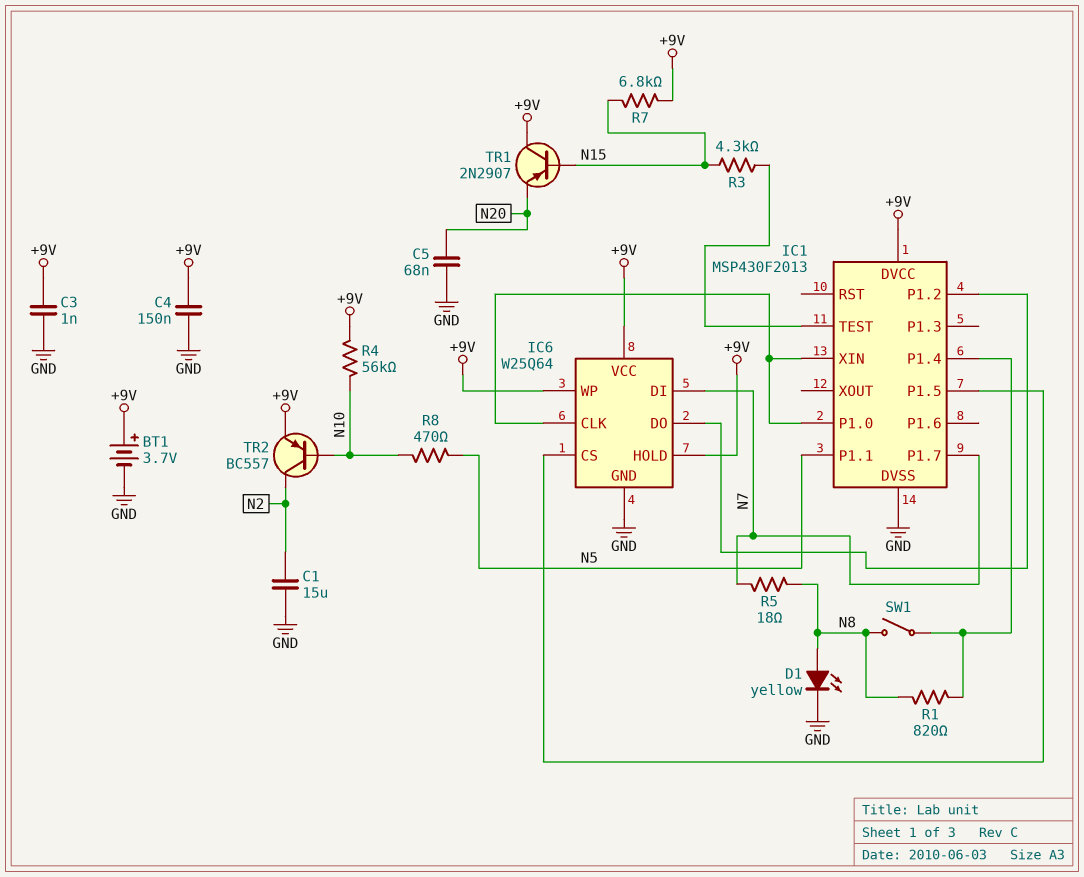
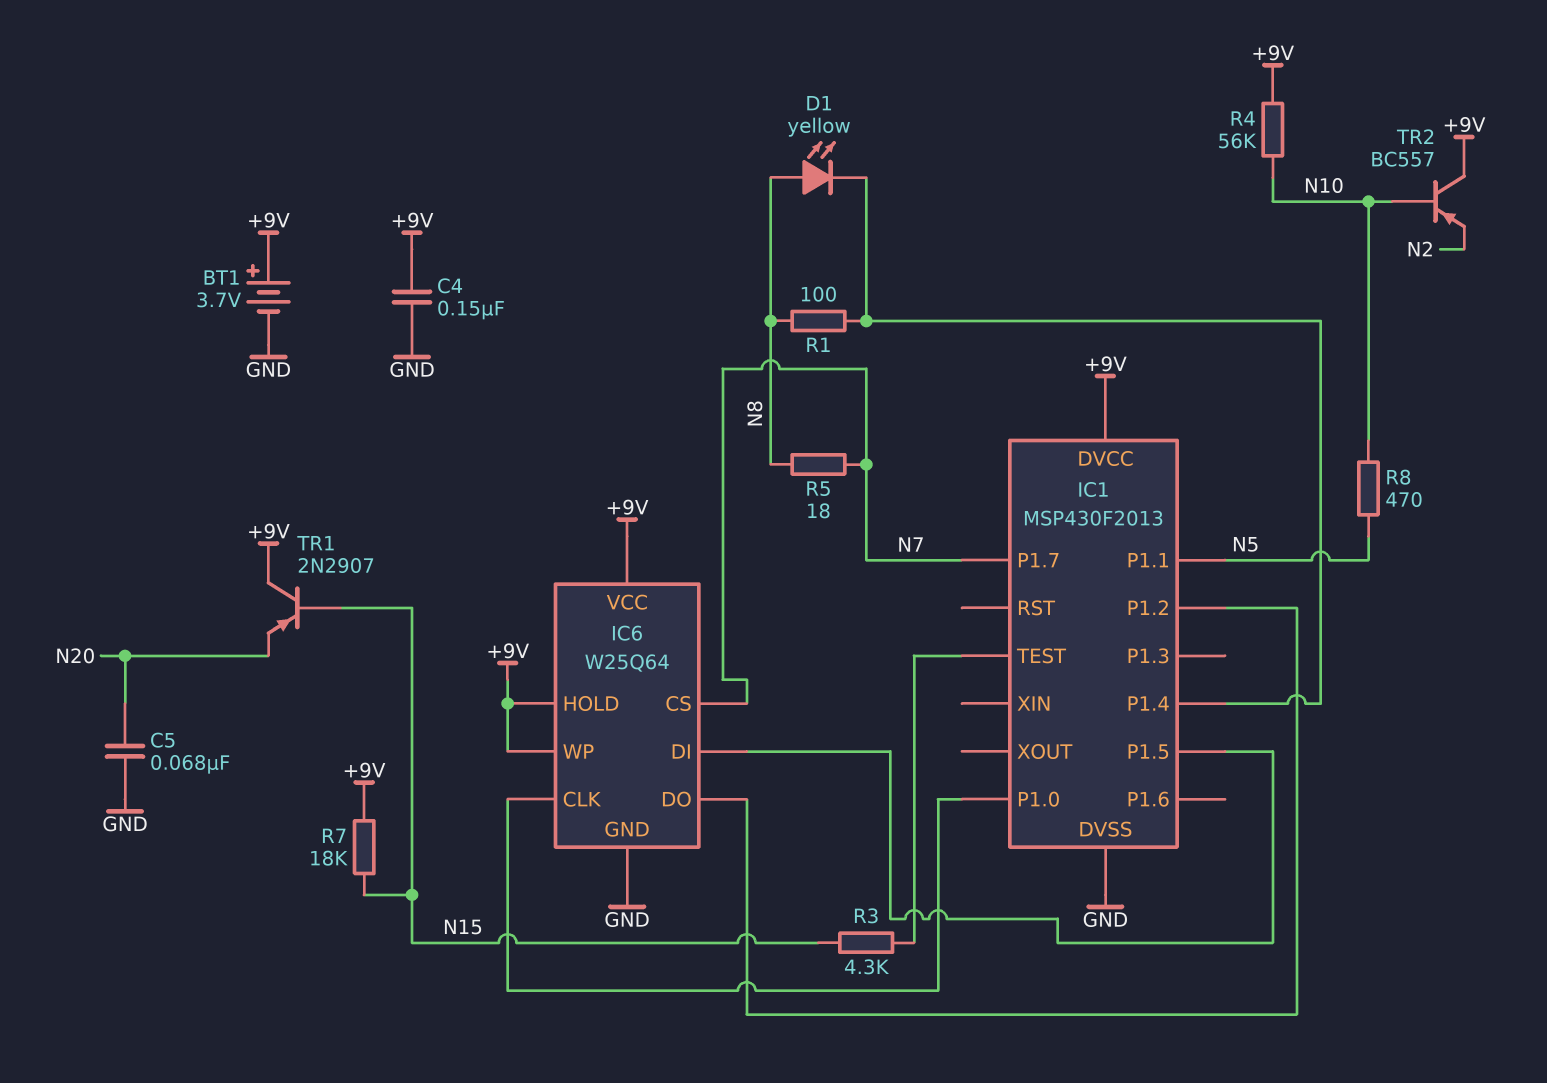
C1: 15uF (GND, N2) -> none
C3: 1nF (+9V, GND) -> none
D1: LED yellow (A N8, K GND) -> LED yellow (A N8, K IC1/P1.4)
IC1 pin XIN: IC1/P1.0 -> none
IC6 pin CS: IC1/P1.5 -> N7
IC6 pin DI: N7 -> IC1/P1.5
R1: 820 (IC1/P1.4, N8) -> 100 (IC1/P1.4, N8)
R7: 6.8k (+9V, N15) -> 18k (+9V, N15)
SW1: switch (IC1/P1.4, N8) -> none
TR2: PNP BC557 (B N10, C N2, E +9V) -> PNP BC557 (B N10, C +9V, E N2)

